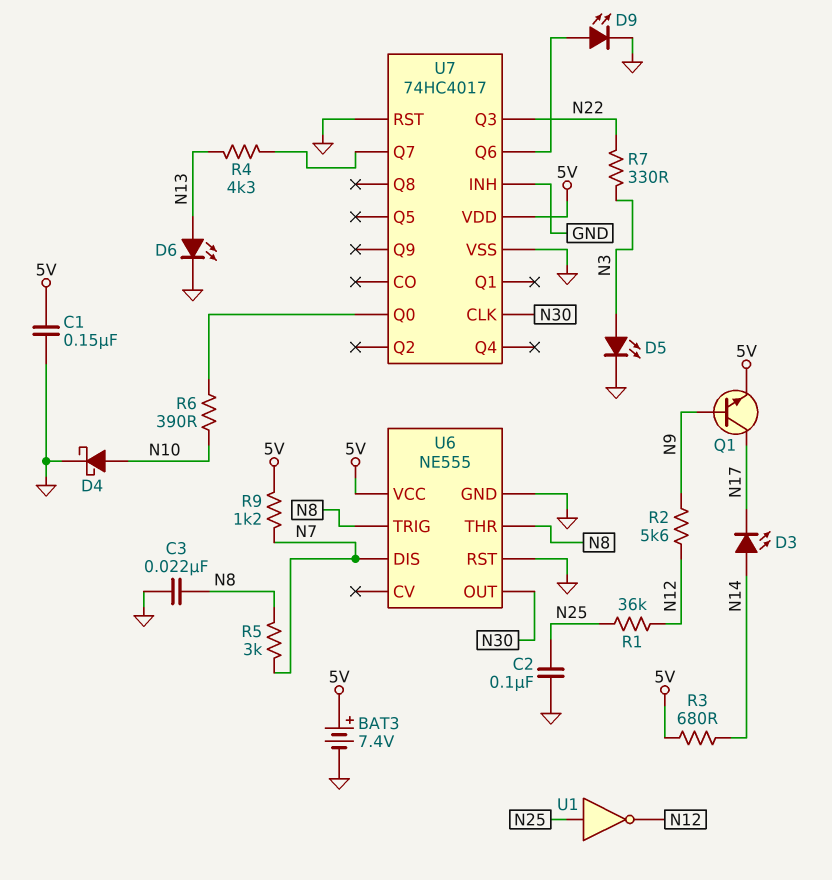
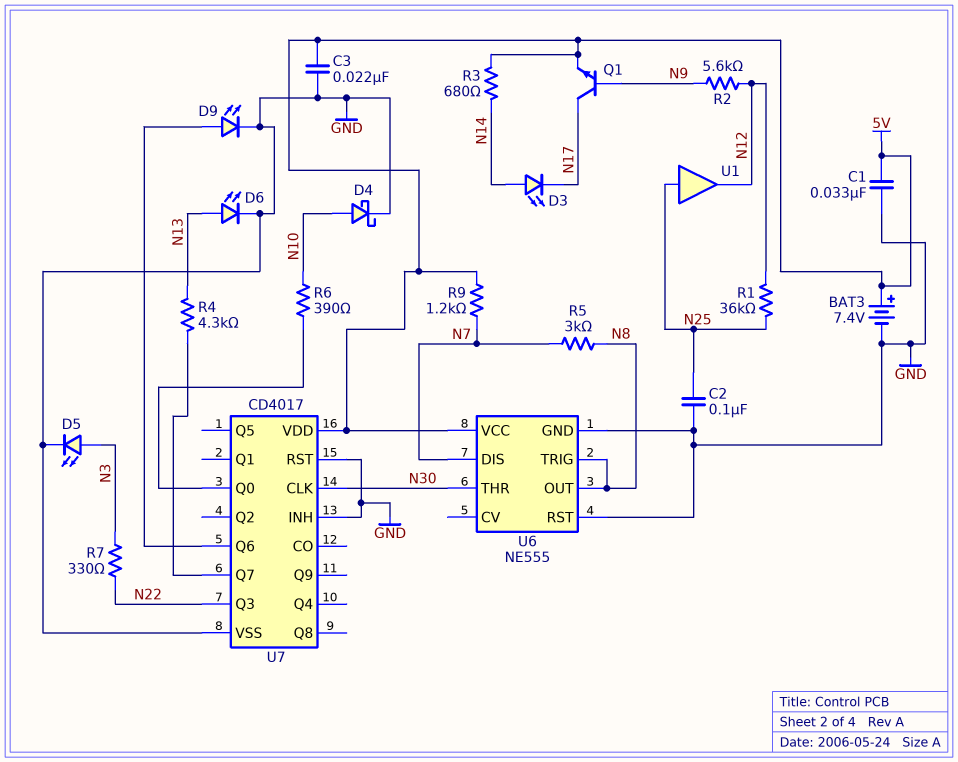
C1: 150nF (5V, GND) -> 33nF (5V, GND)
C3: 22nF (GND, N8) -> 22nF (5V, GND)
U1: NOT (in N25, out N12) -> buffer (in N25, out N12)
U6 pin OUT: N30 -> N8
U6 pin THR: N8 -> N30
U7: 74HC4017 -> CD4017

